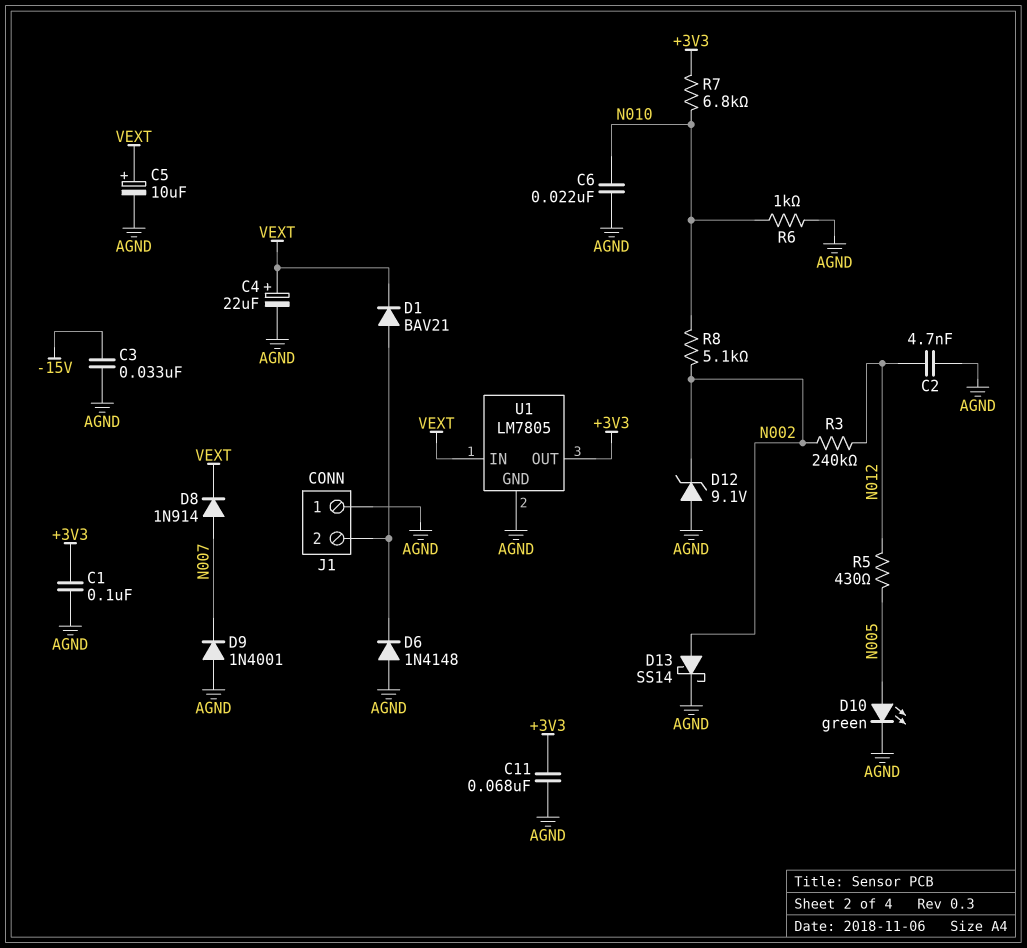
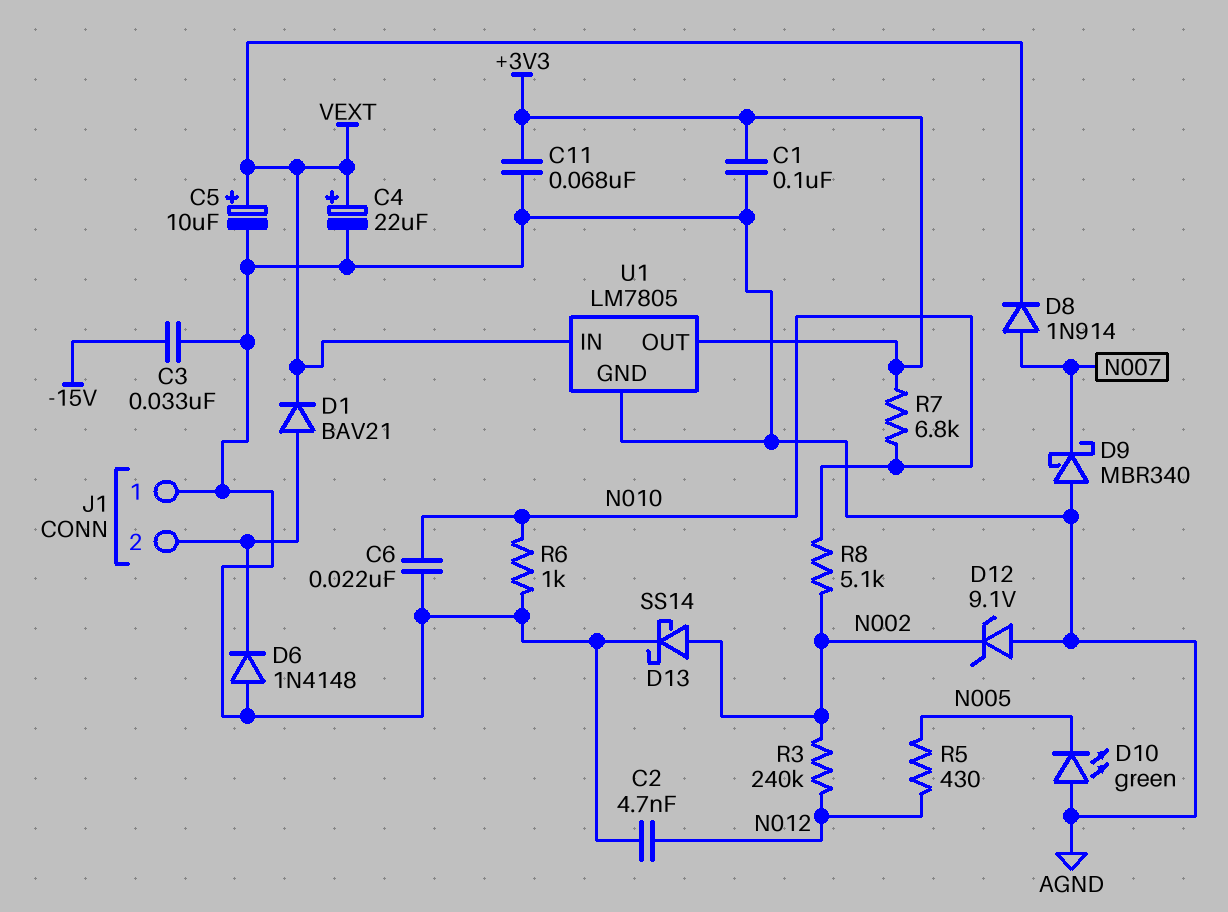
D9: diode 1N4001 (A AGND, K N007) -> schottky MBR340 (A AGND, K N007)
D10: LED green (A N005, K AGND) -> LED green (A AGND, K N005)

